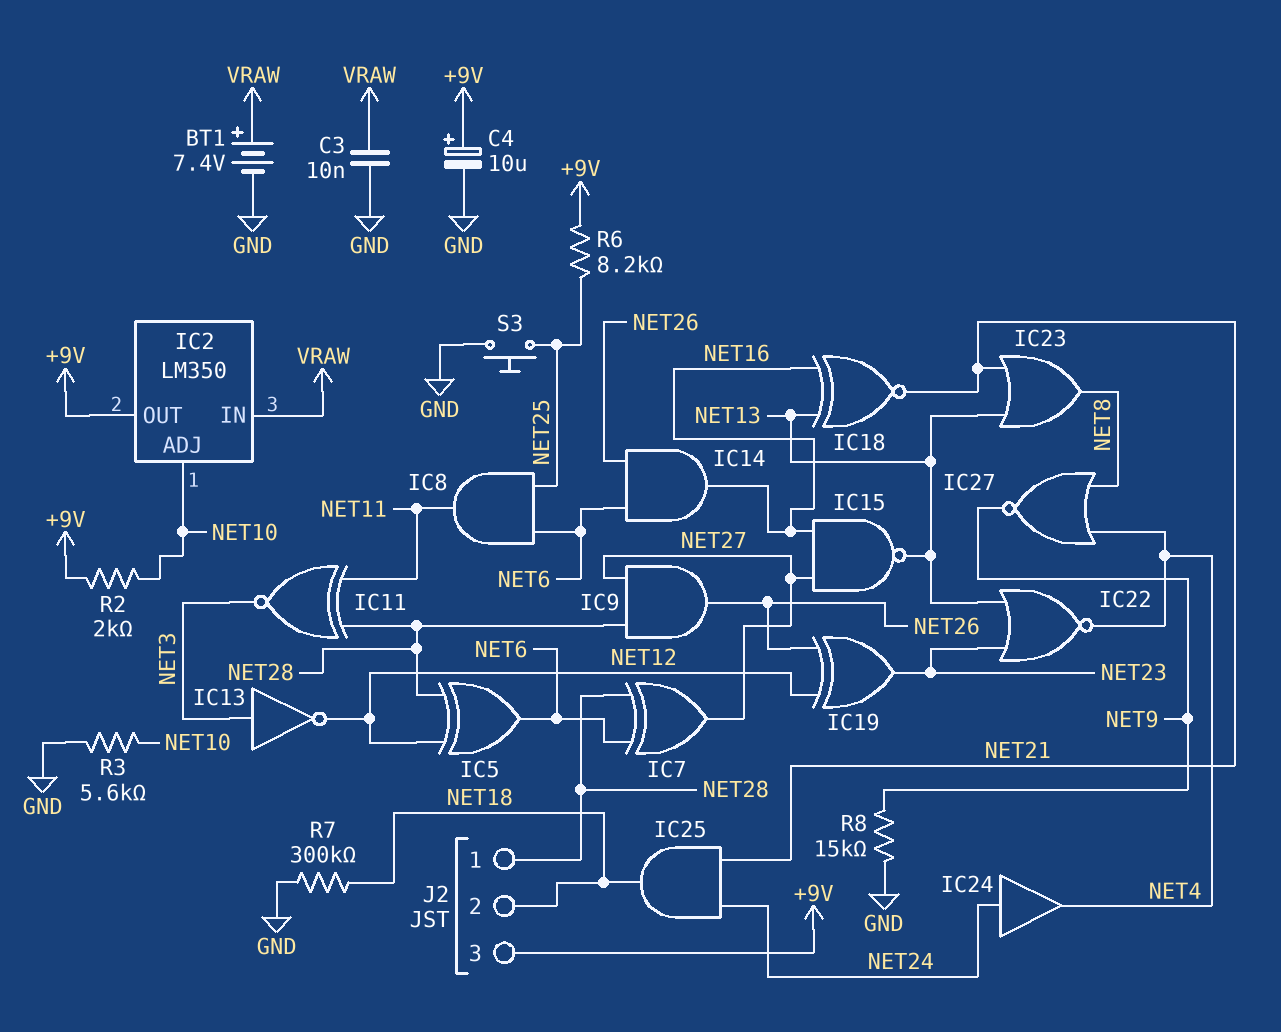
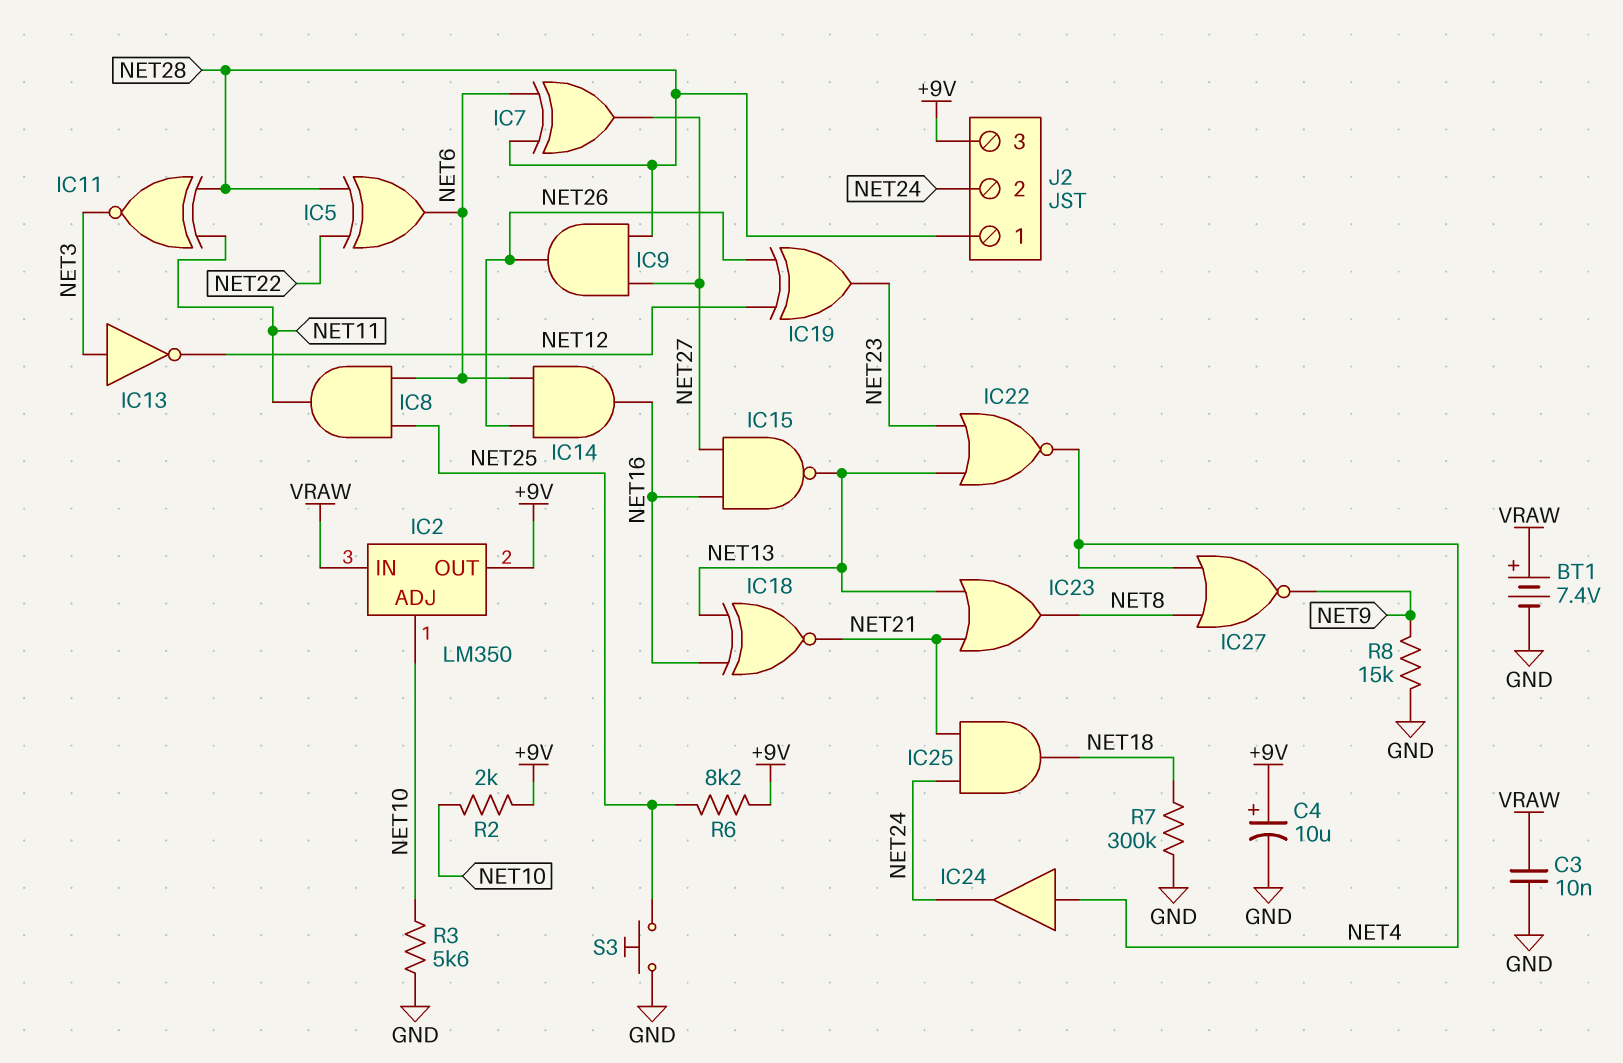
IC5: XOR (in NET12, in NET28, out NET6) -> XOR (in NET22, in NET28, out NET6)
IC24: buffer (in NET24, out NET4) -> buffer (in NET4, out NET24)
J2 pin 2: NET18 -> NET24

